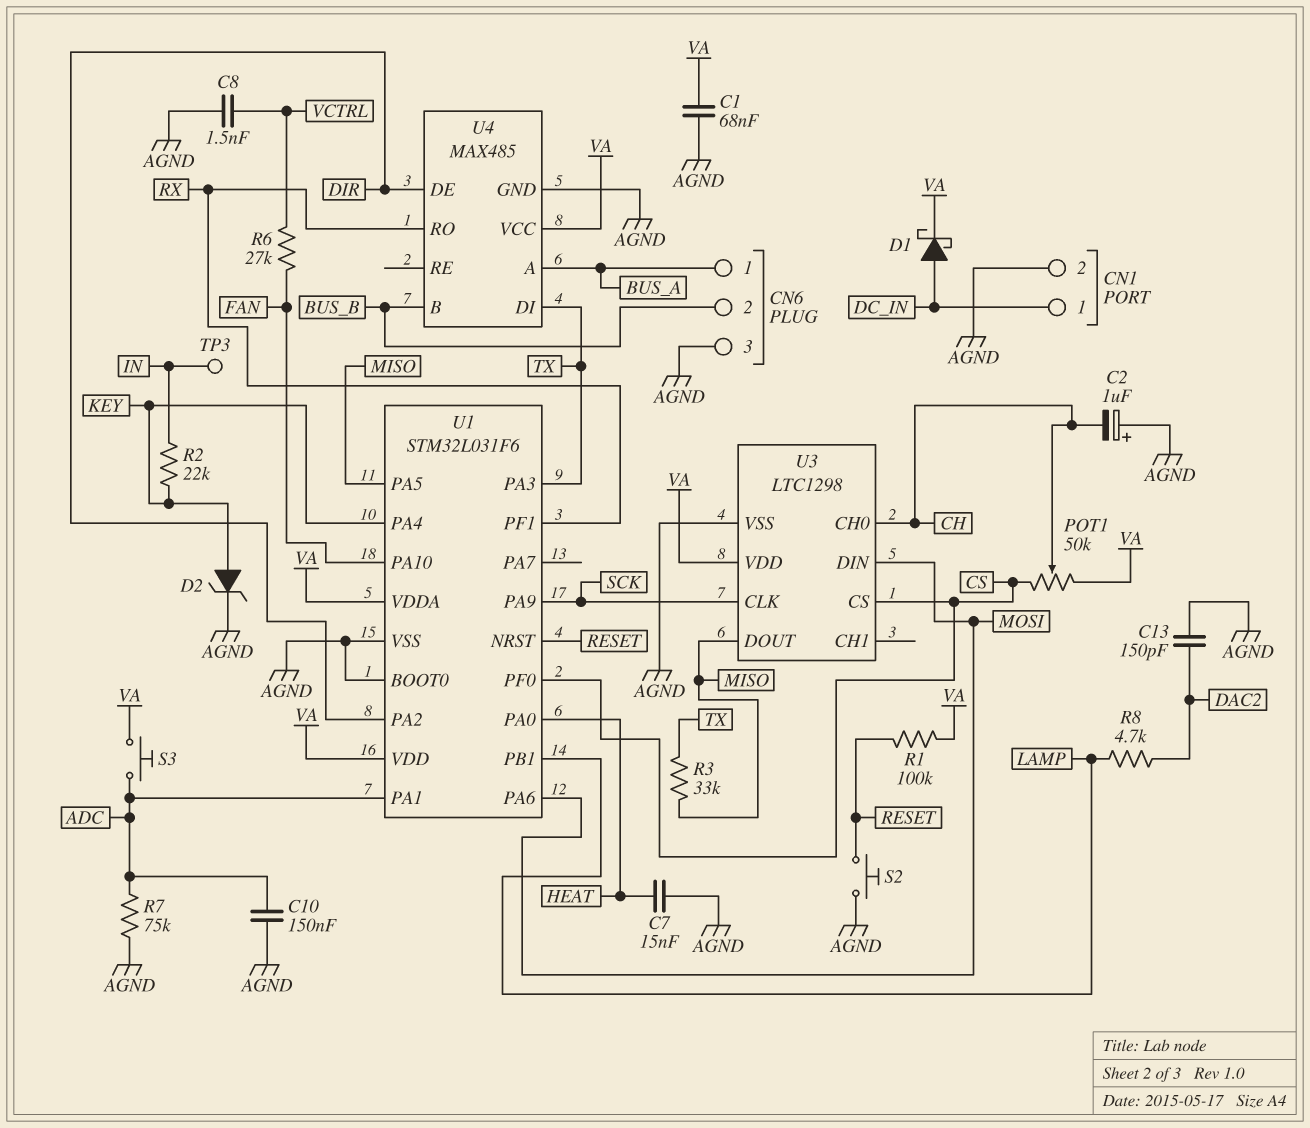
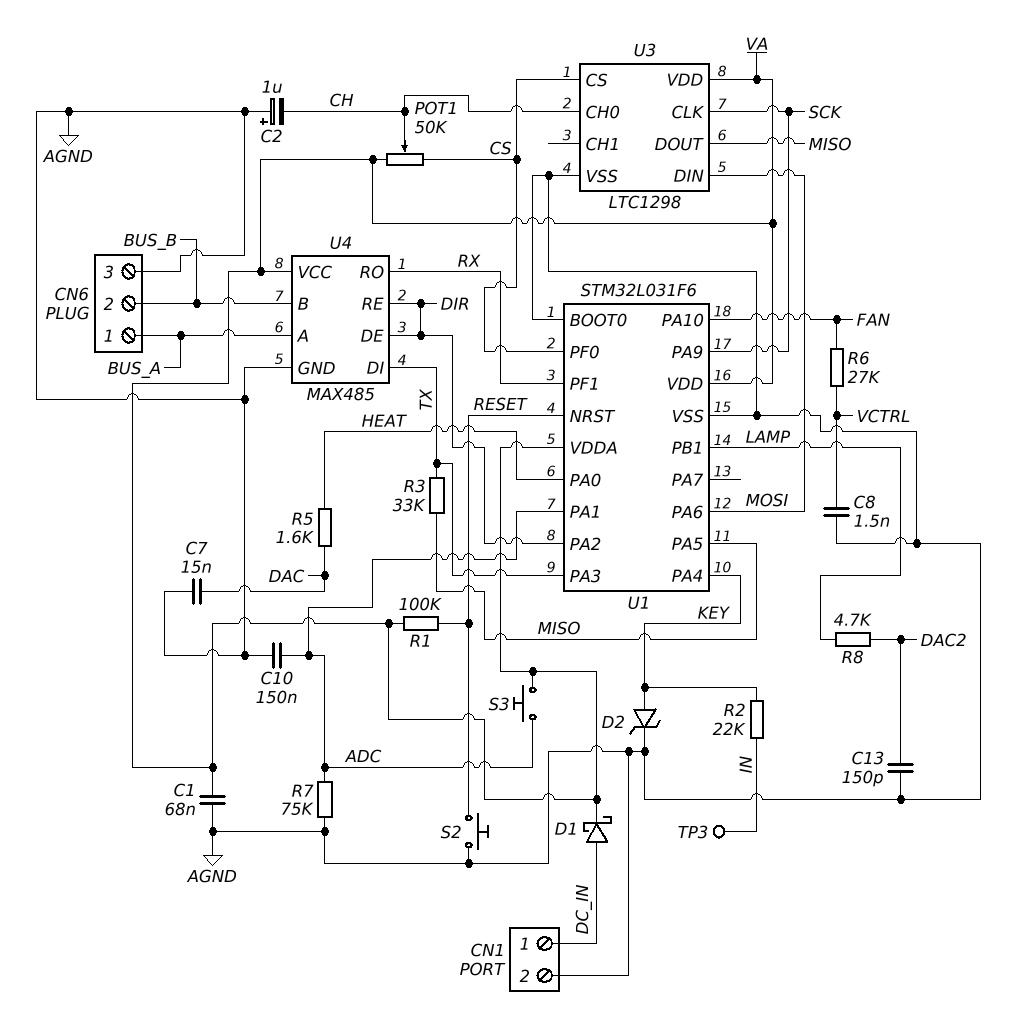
C7: 15nF (AGND, HEAT) -> 15nF (AGND, DAC)
R5: none -> 1.6k (DAC, HEAT)
U4 pin RE: none -> DIR

